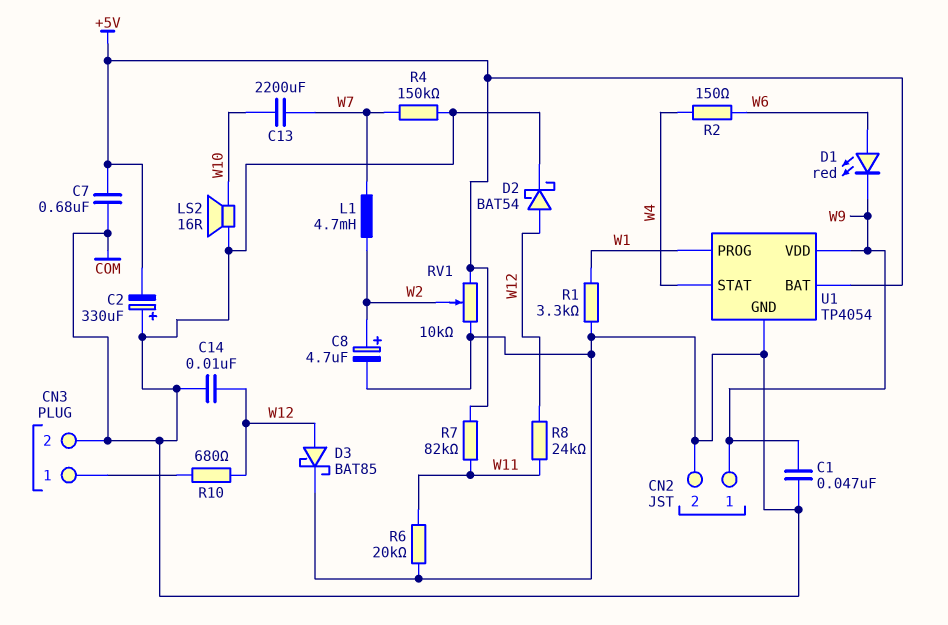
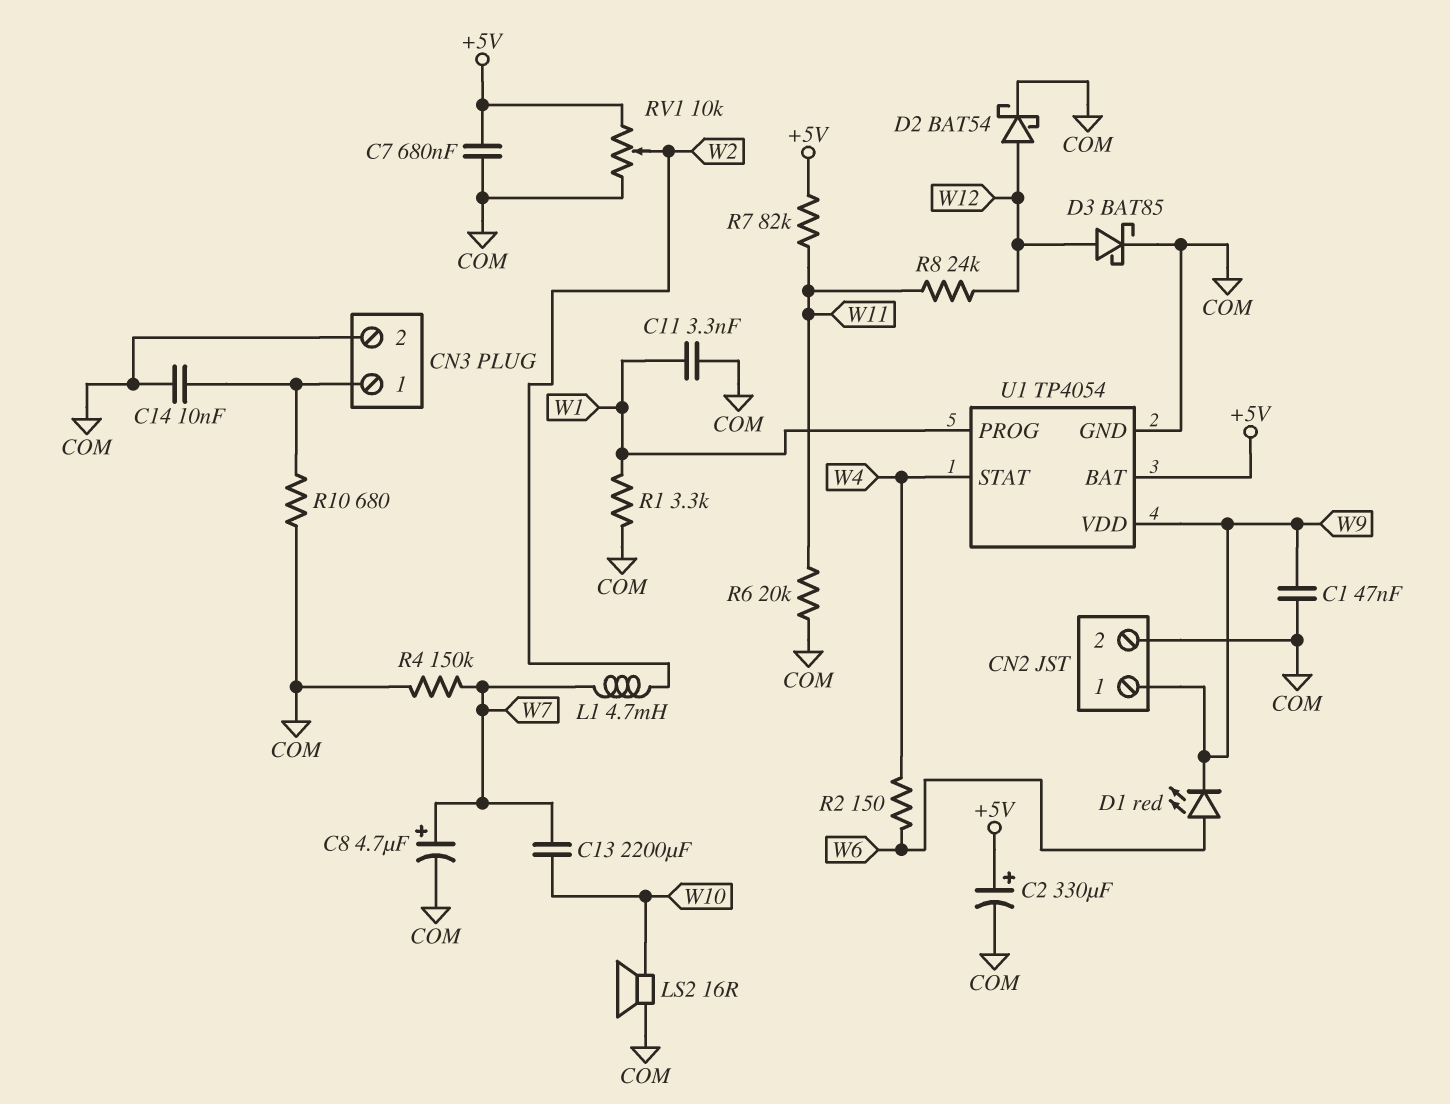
C2: 330uF (plus COM, minus +5V) -> 330uF (plus +5V, minus COM)
C8: 4.7uF (plus W2, minus COM) -> 4.7uF (plus W7, minus COM)
C11: none -> 3.3nF (COM, W1)
C14: 10nF (COM, W12) -> 10nF (CN3/1, COM)
R10: 680 (CN3/1, W12) -> 680 (CN3/1, COM)

